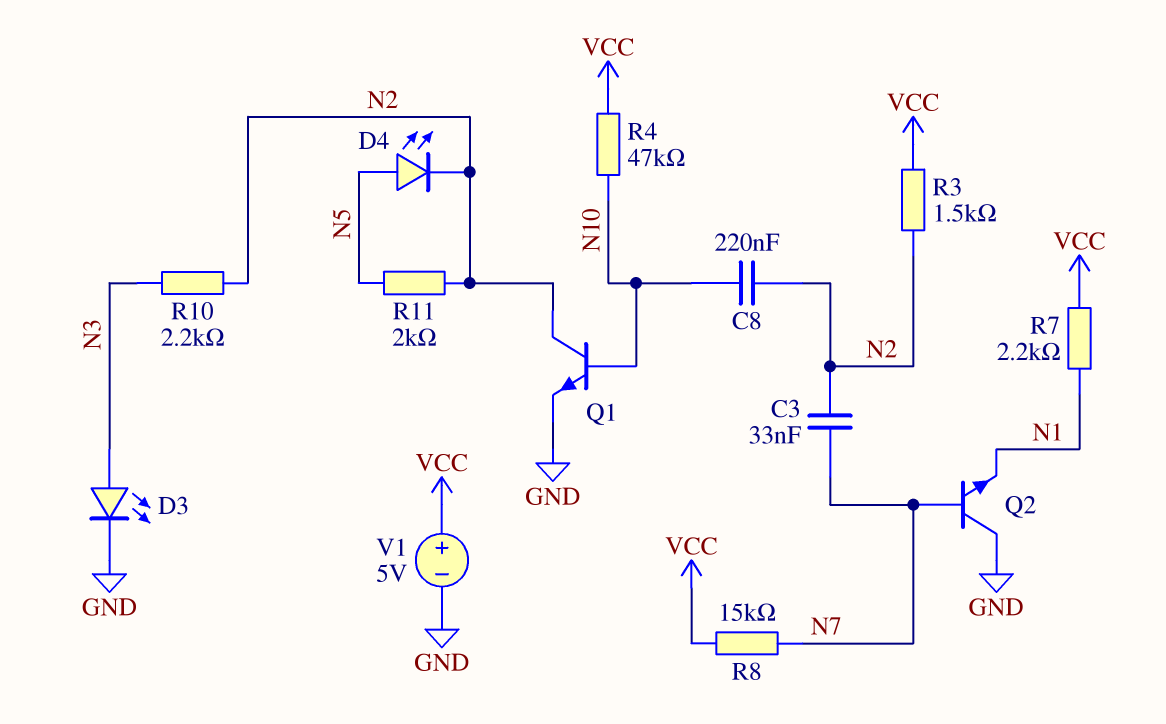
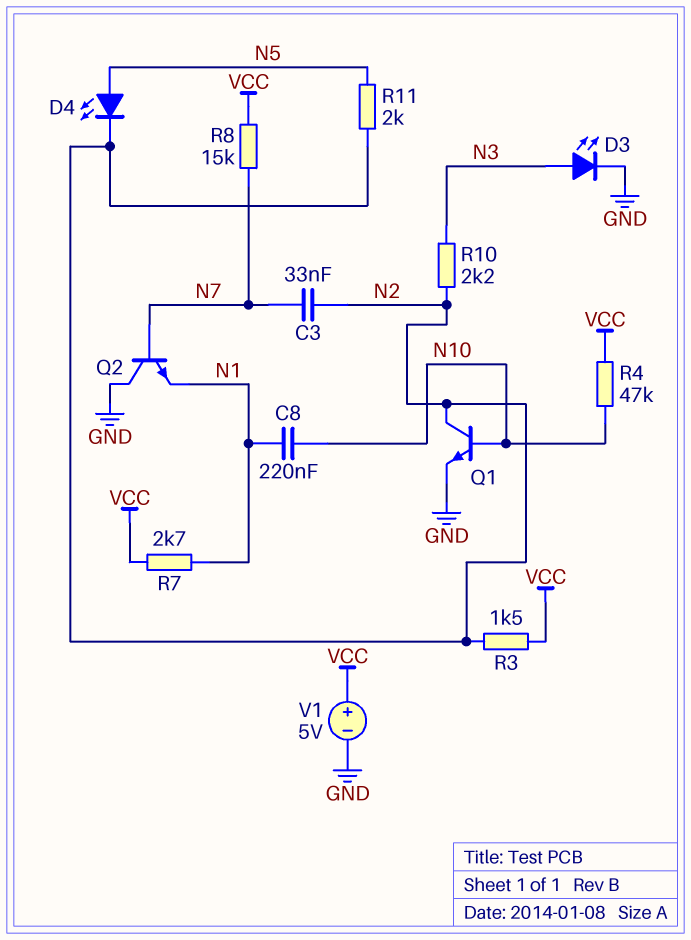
C8: 220nF (N2, N10) -> 220nF (N1, N10)
R7: 2.2k (N1, VCC) -> 2.7k (N1, VCC)

